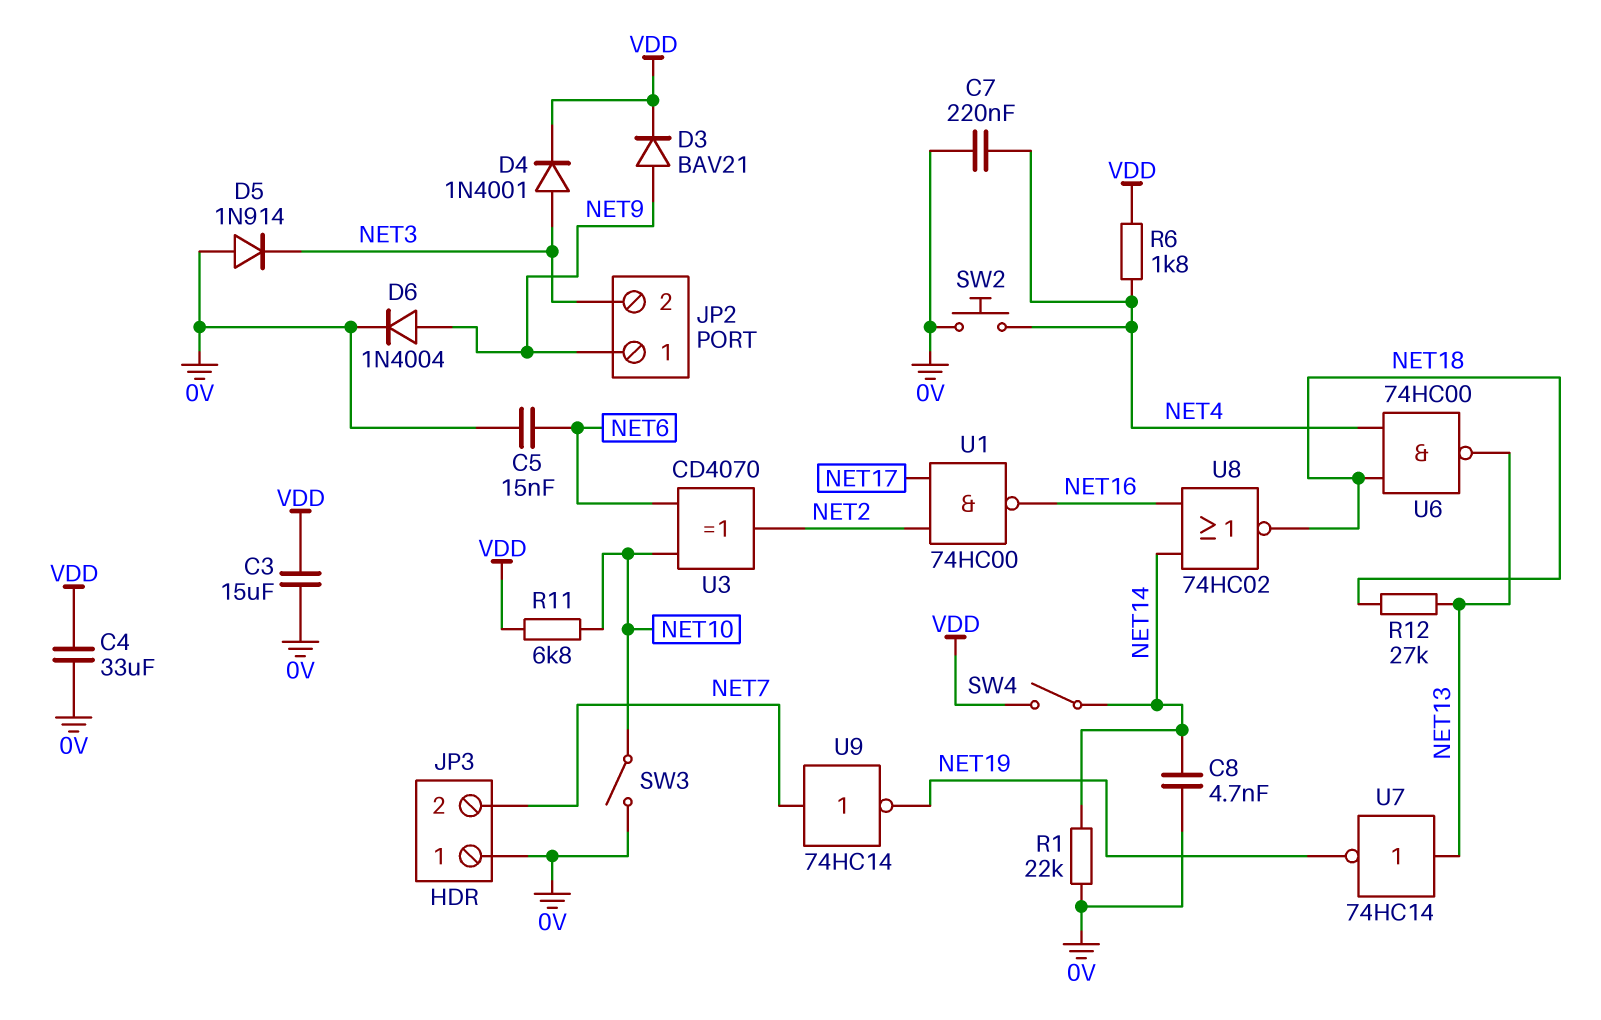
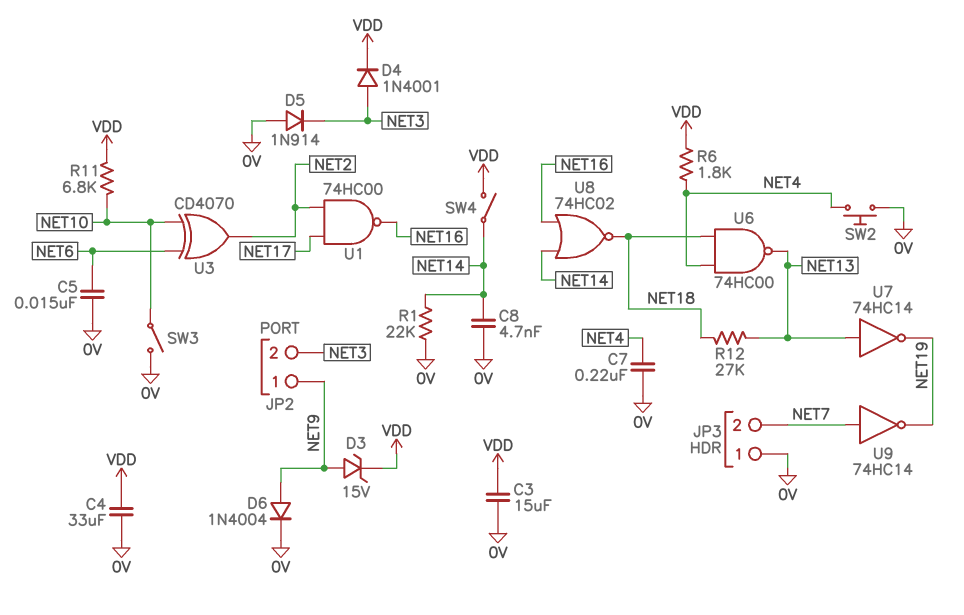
D3: diode BAV21 (A NET9, K VDD) -> zener 15V (A NET9, K VDD)

